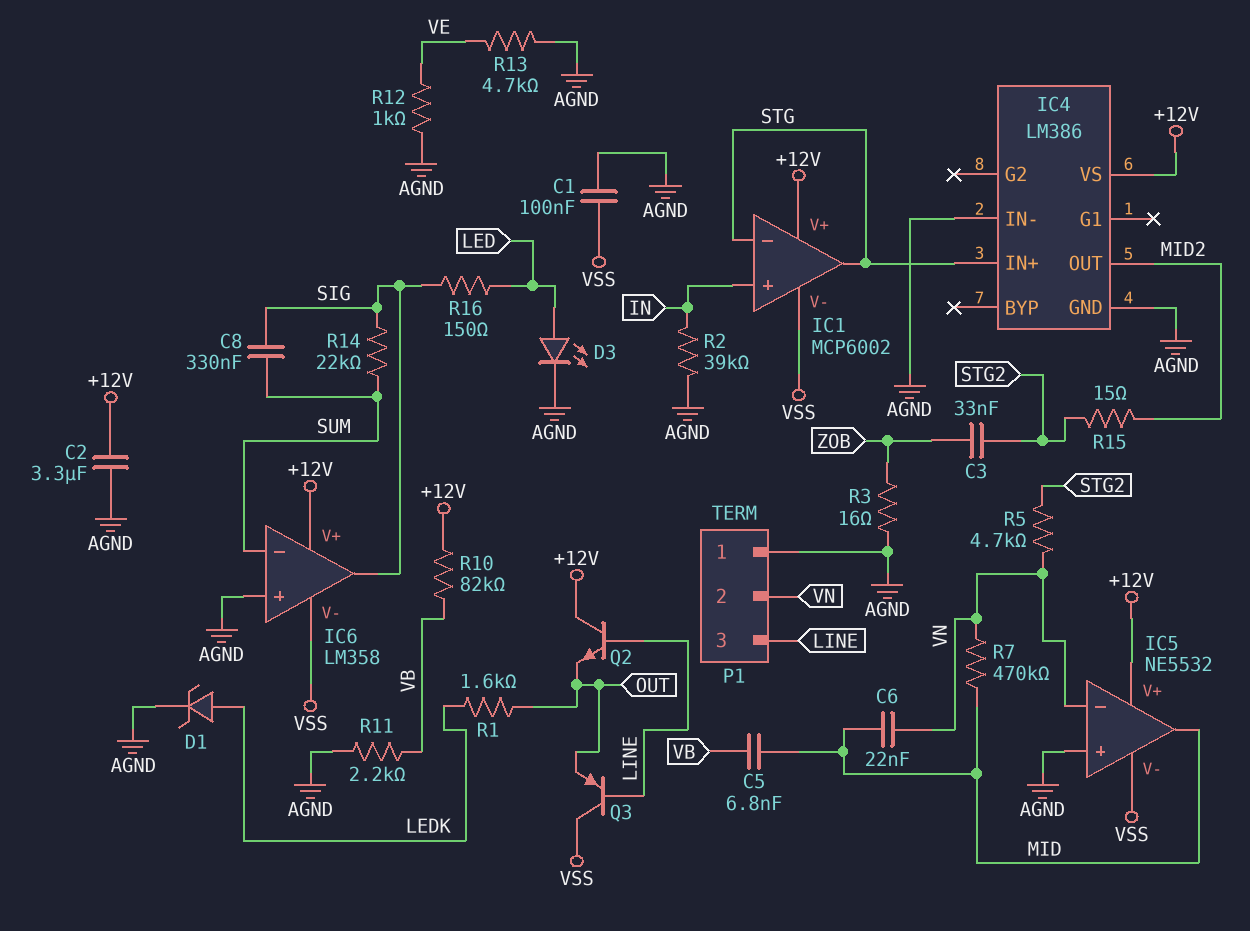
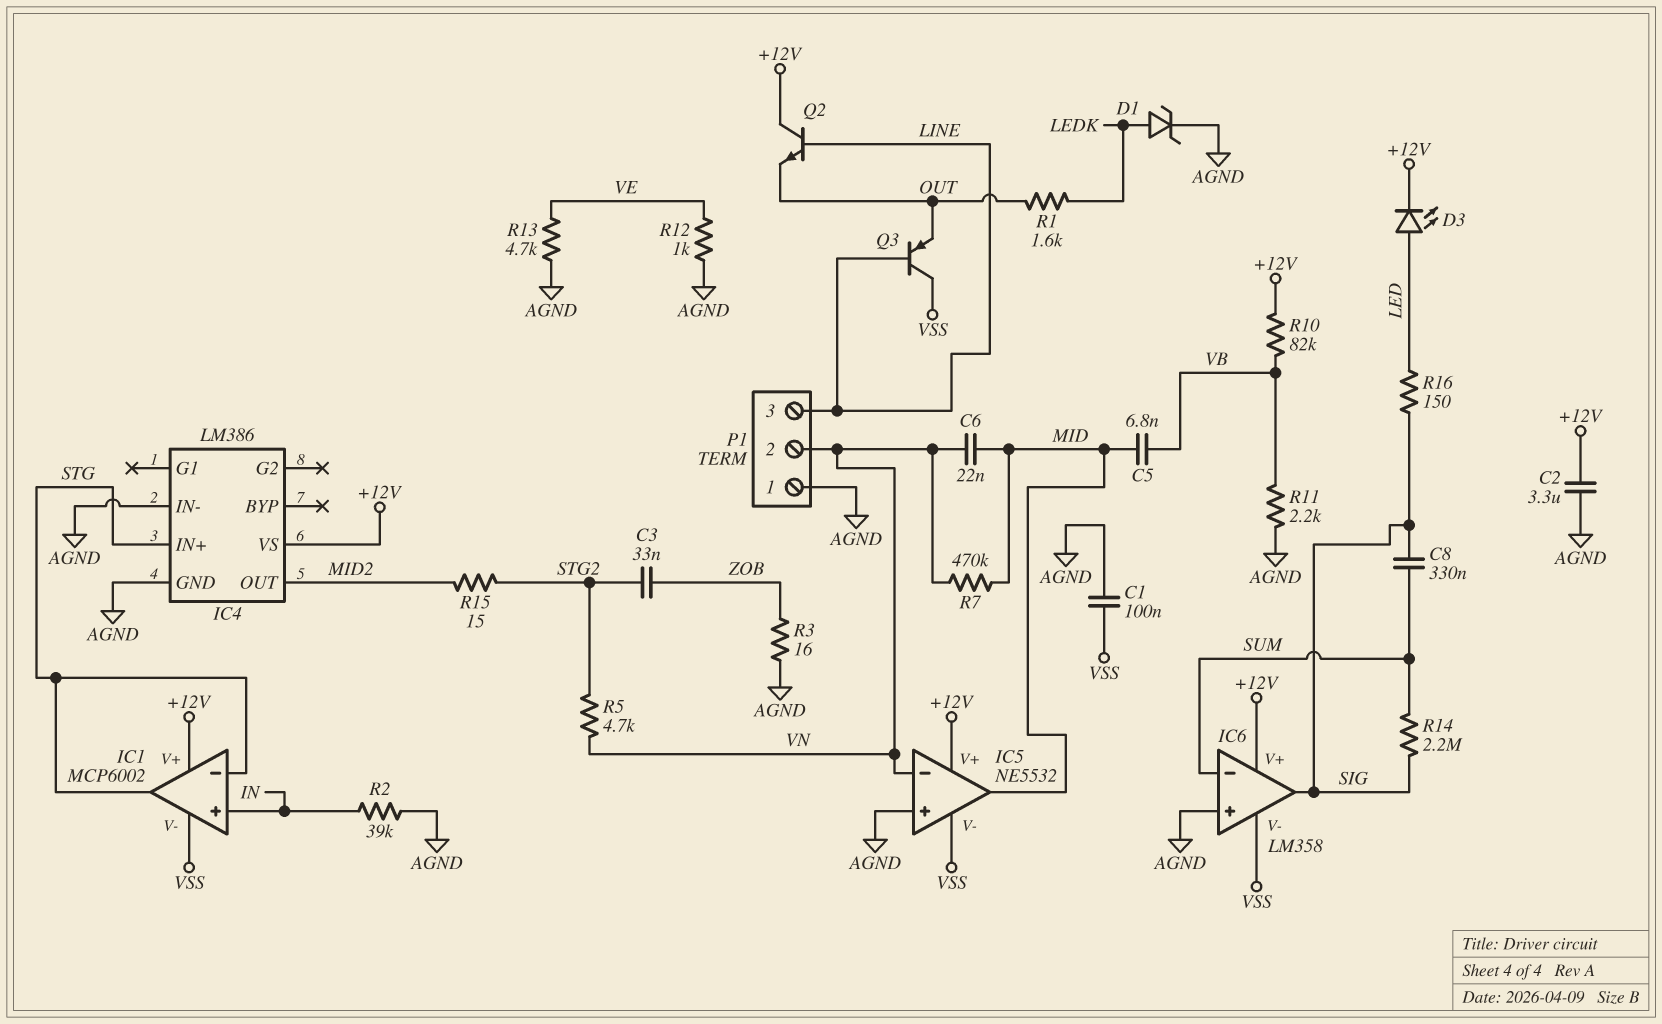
D3: LED (A LED, K AGND) -> LED (A LED, K +12V)
R14: 22k (SIG, SUM) -> 2.2M (SIG, SUM)

